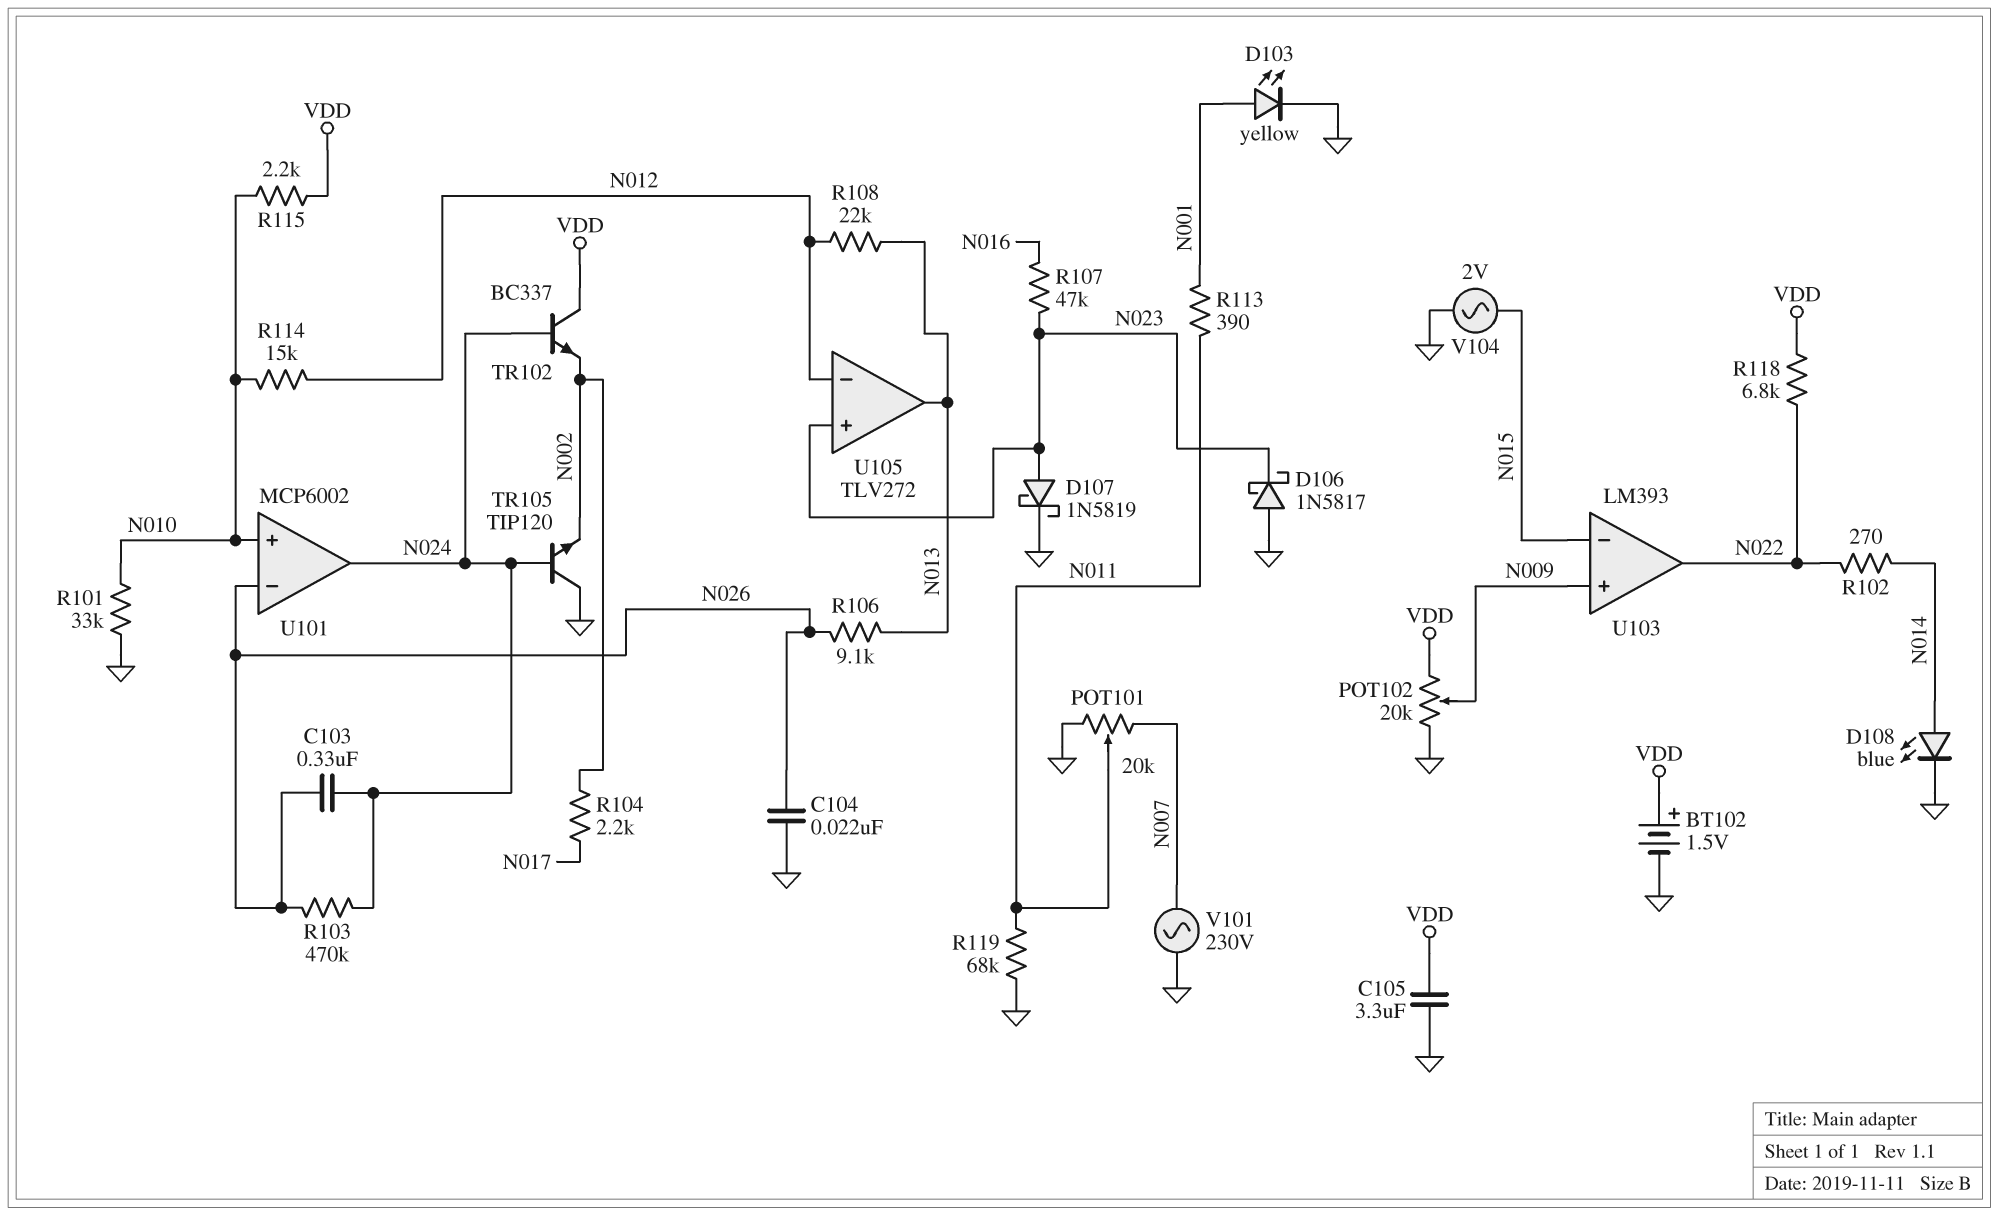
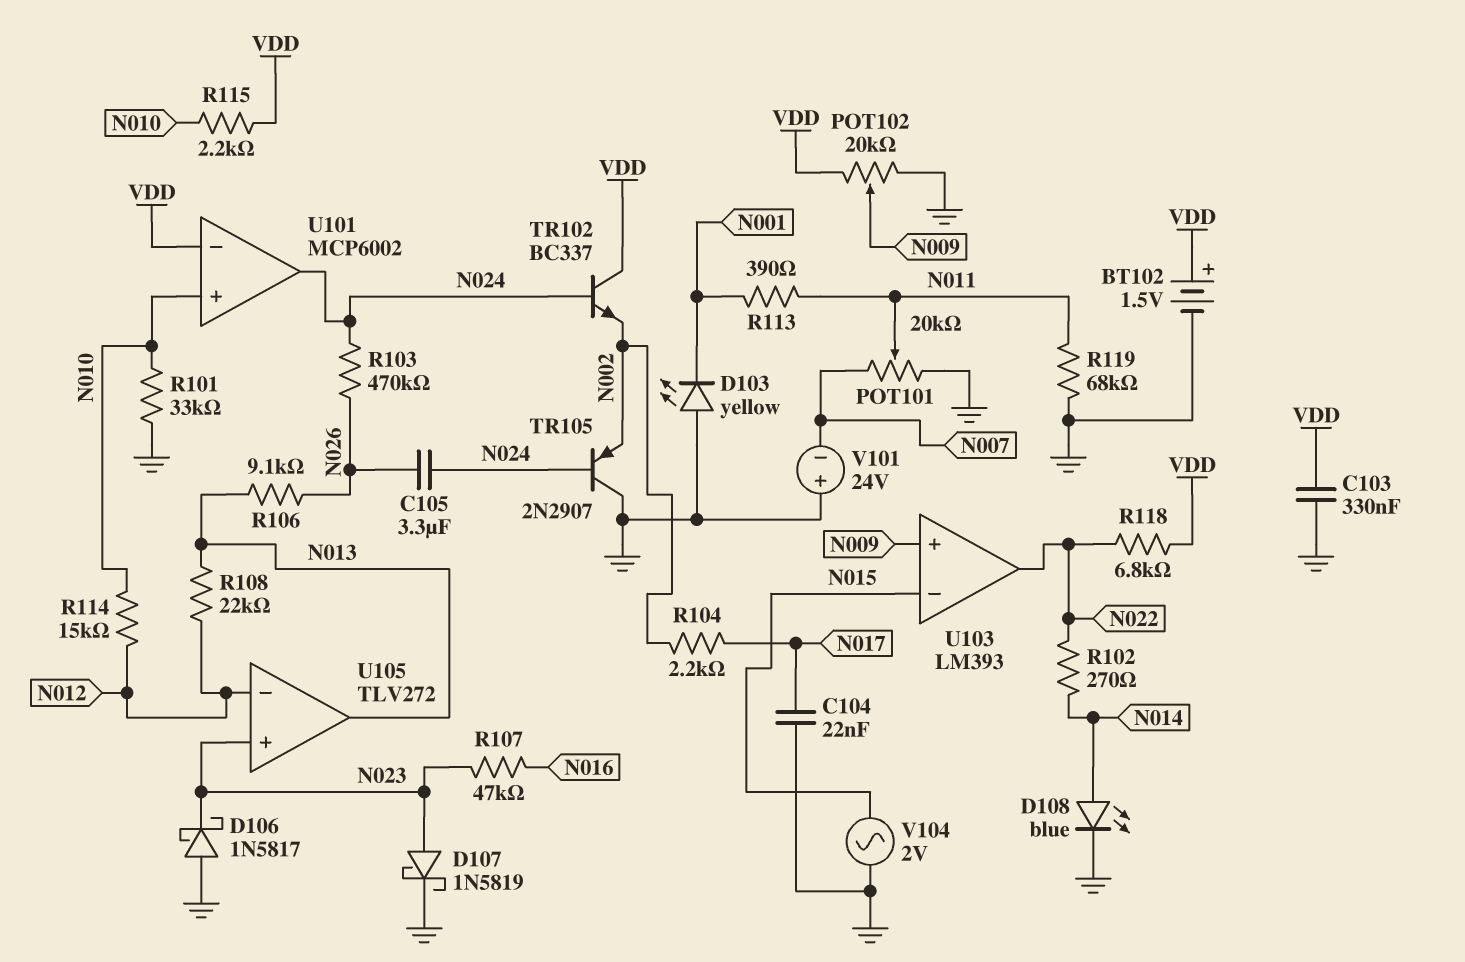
C103: 330nF (N024, N026) -> 330nF (GND, VDD)
C104: 22nF (GND, N026) -> 22nF (GND, N017)
C105: 3.3uF (GND, VDD) -> 3.3uF (N024, N026)
D103: LED yellow (A N001, K GND) -> LED yellow (A GND, K N001)
TR105: NPN TIP120 (B N024, C GND, E N002) -> PNP 2N2907 (B N024, C GND, E N002)
U101 pin in-: N026 -> VDD
V101: AC 230V (GND, N007) -> 24V (plus GND, minus N007)

